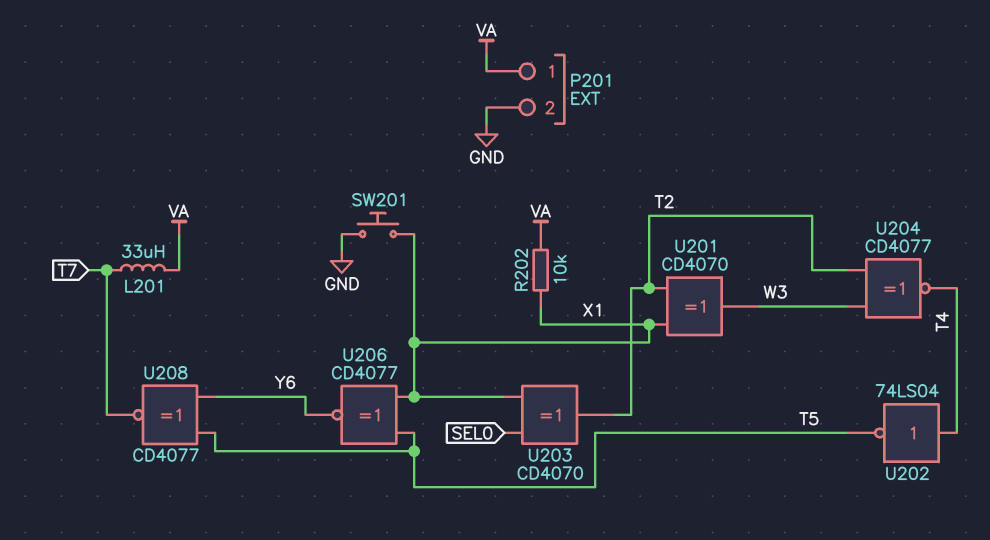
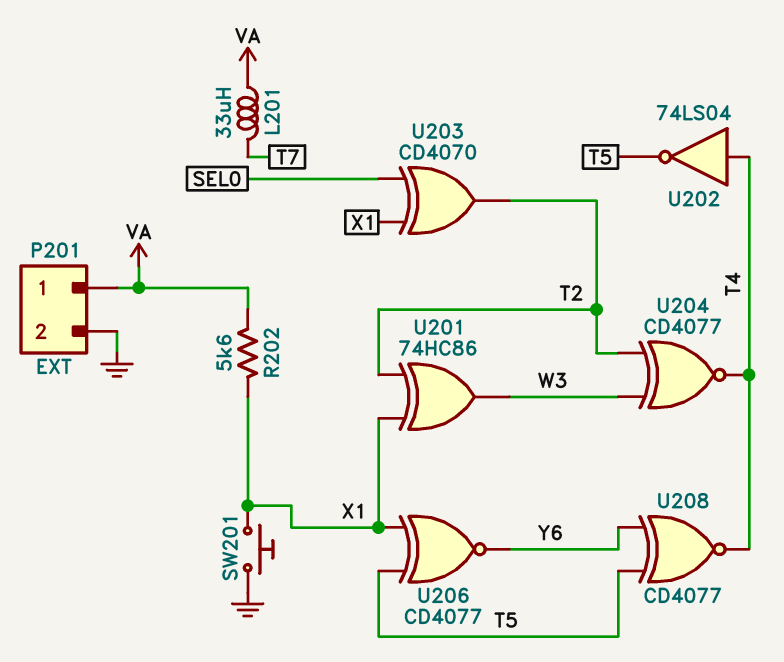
R202: 10k (VA, X1) -> 5.6k (VA, X1)
U201: XOR CD4070 (in T2, in X1, out W3) -> XOR 74HC86 (in T2, in X1, out W3)
U208: XNOR CD4077 (in T5, in Y6, out T7) -> XNOR CD4077 (in T5, in Y6, out T4)

